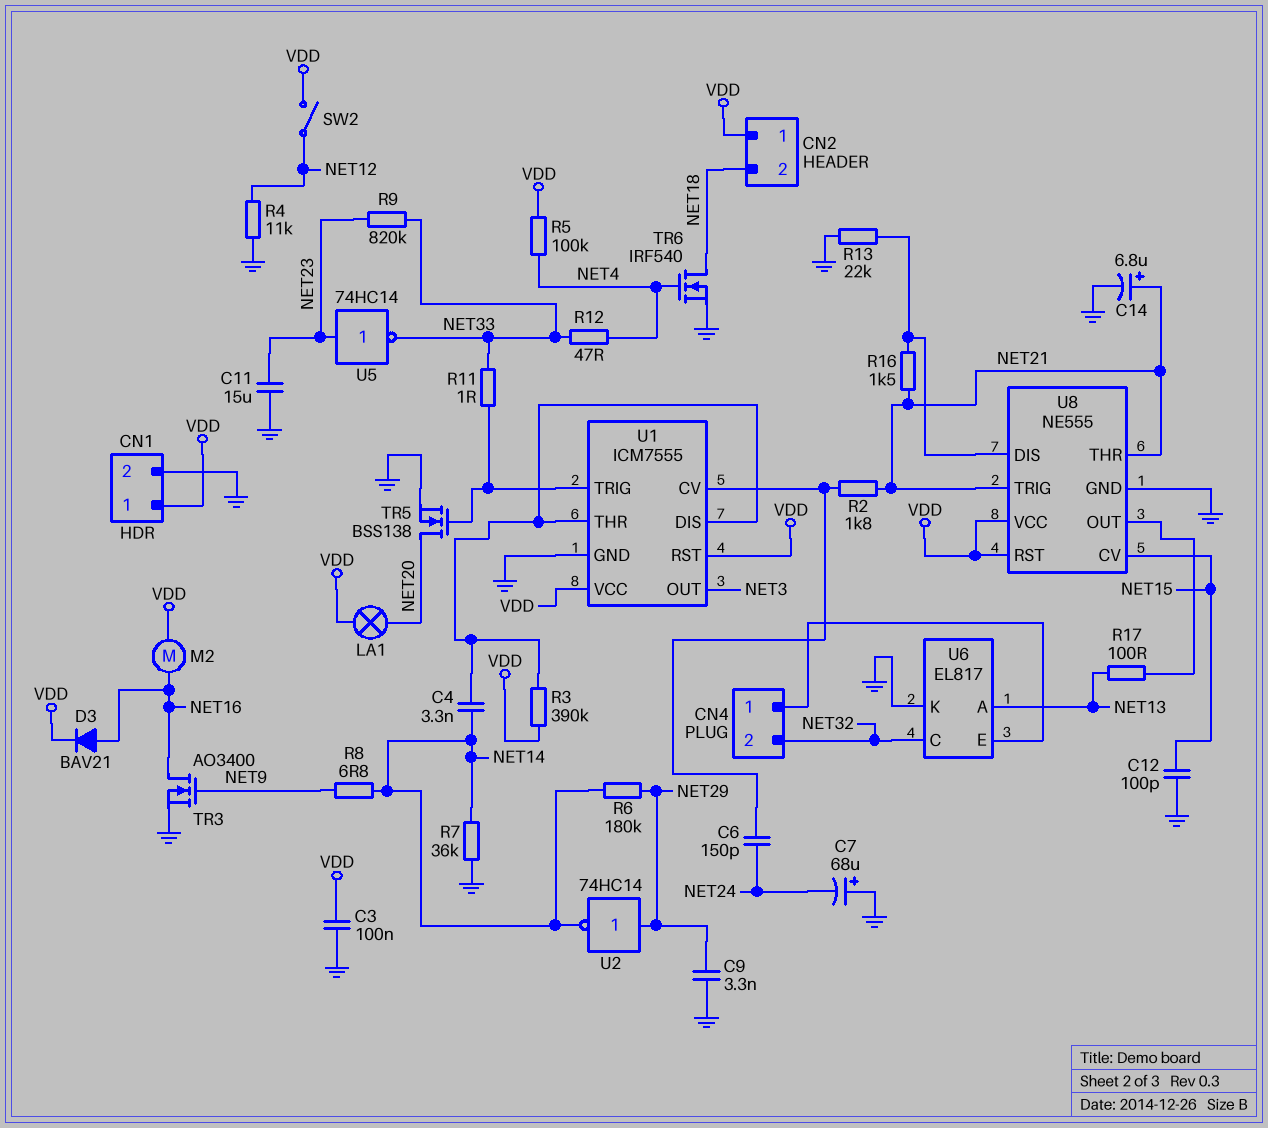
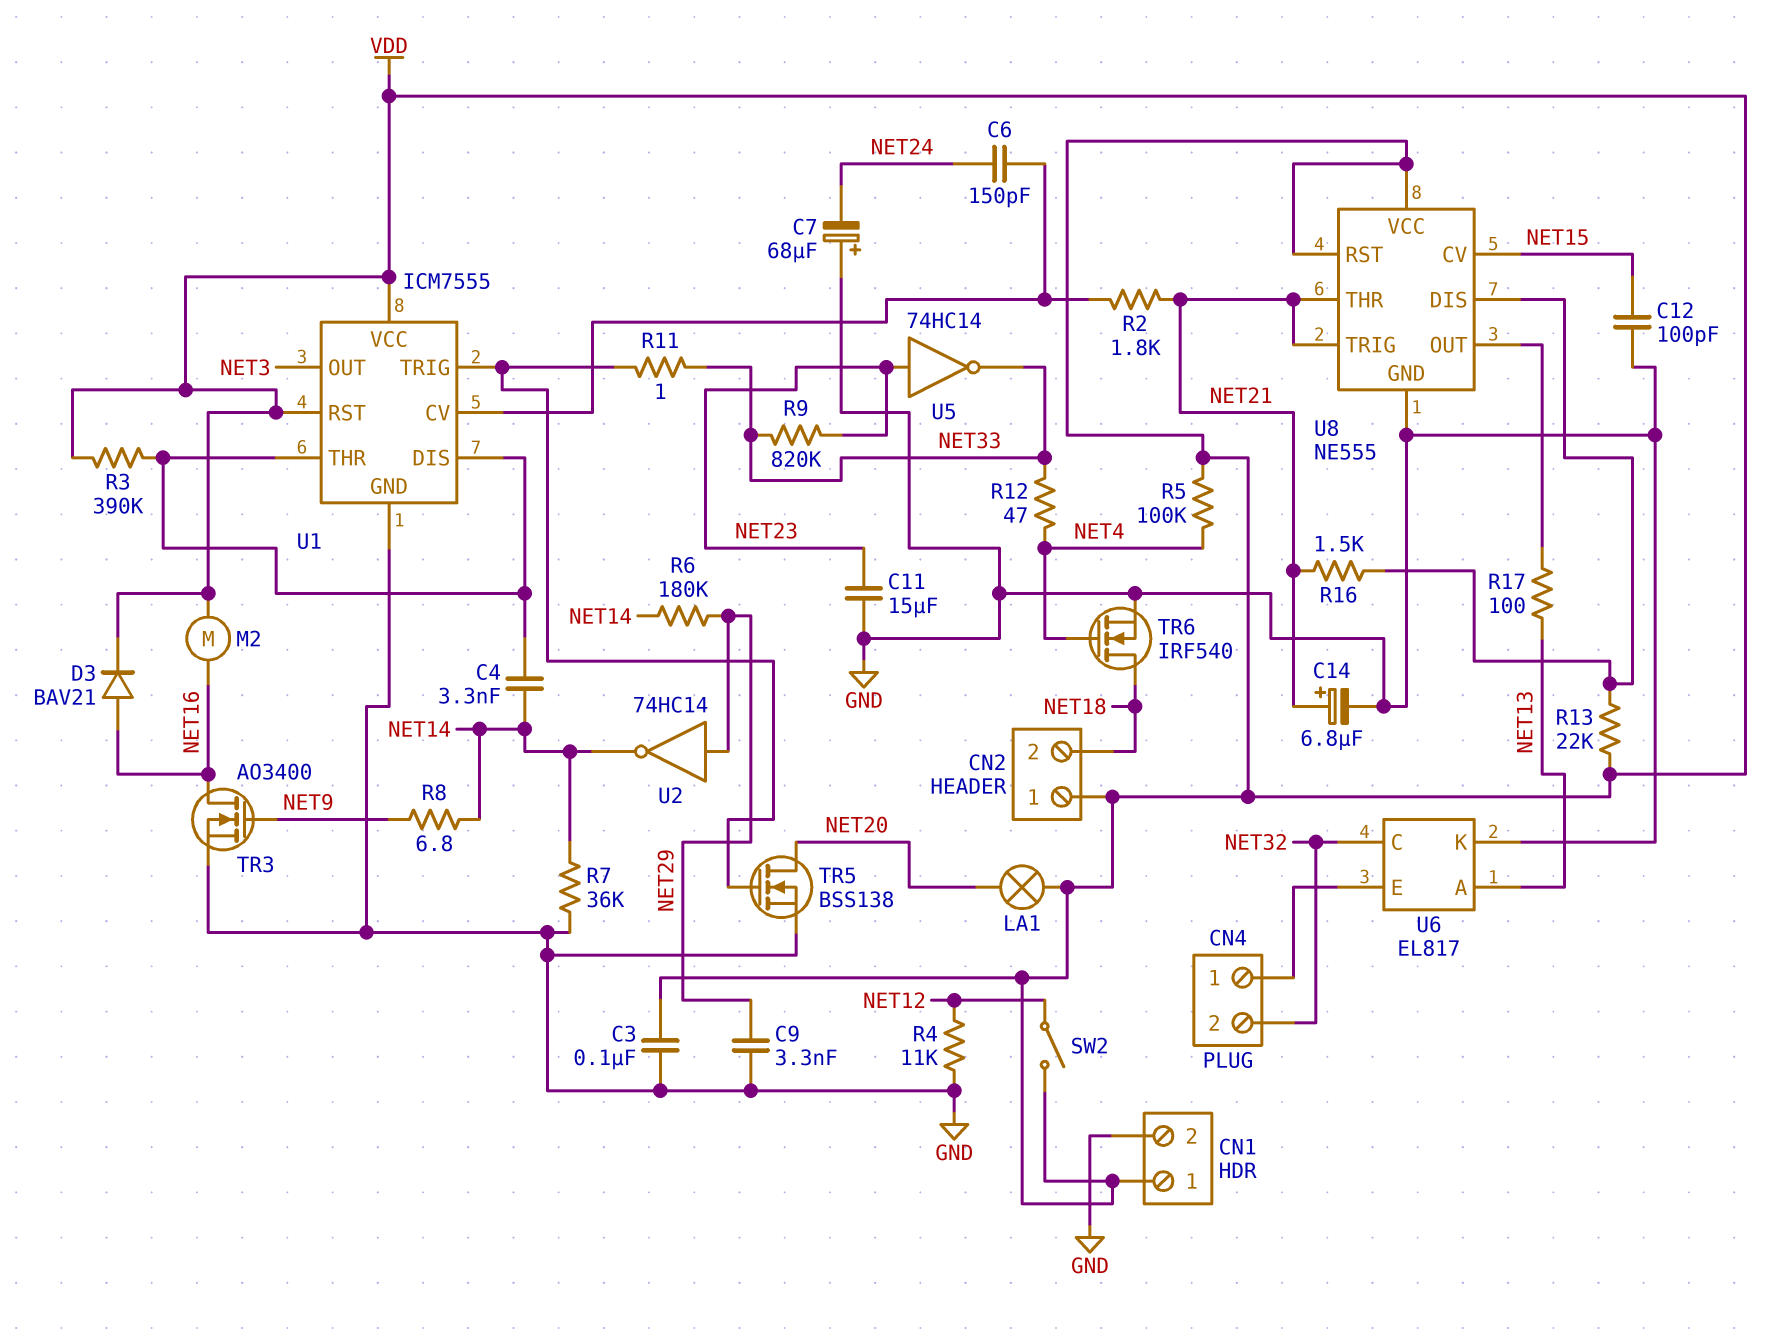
R13: 22k (GND, U8/DIS) -> 22k (U8/DIS, VDD)

